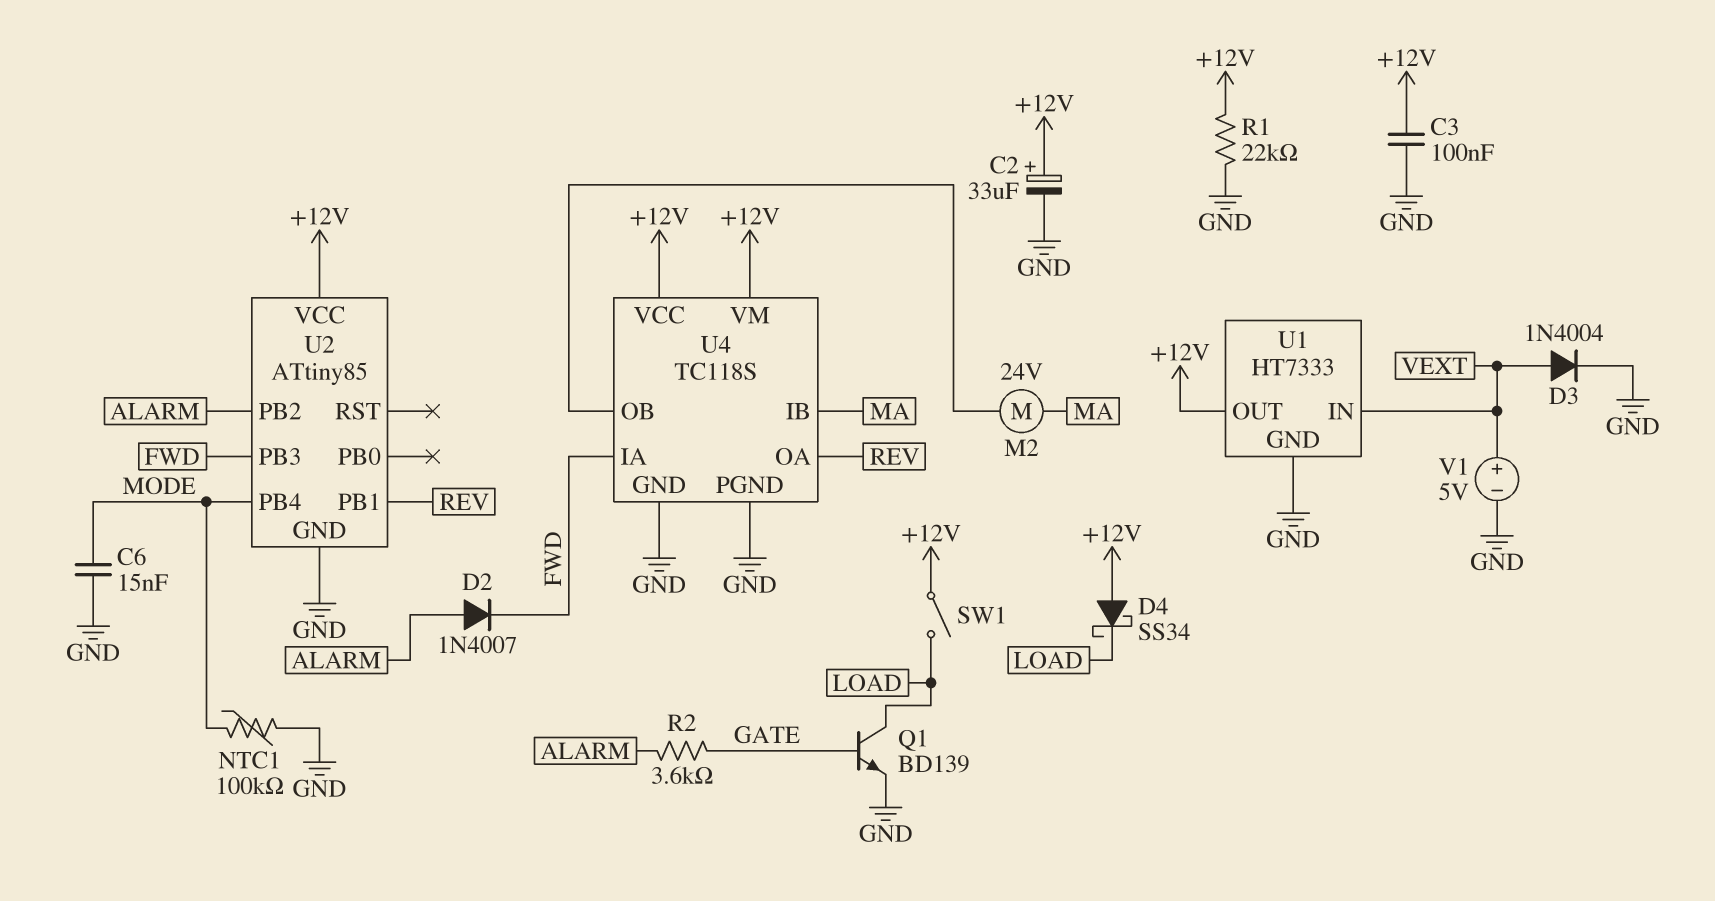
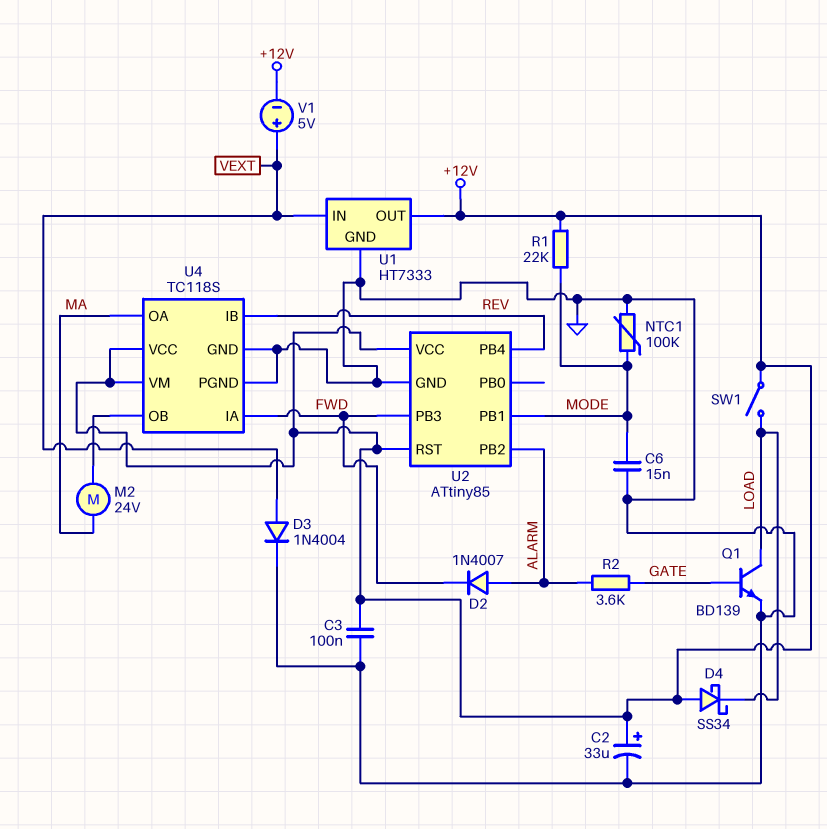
R1: 22k (+12V, GND) -> 22k (+12V, MODE)
U2 pin PB1: REV -> MODE
U2 pin PB4: MODE -> REV
U2 pin RST: none -> +12V
U4 pin IB: MA -> REV
U4 pin OA: REV -> MA
V1: 5V (plus VEXT, minus GND) -> 5V (plus VEXT, minus +12V)

